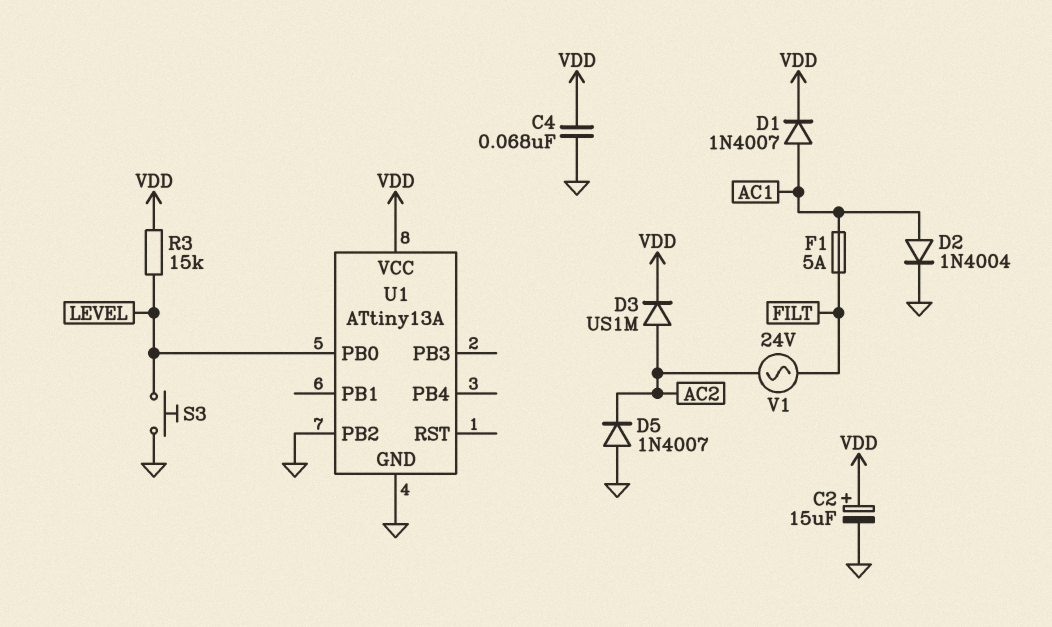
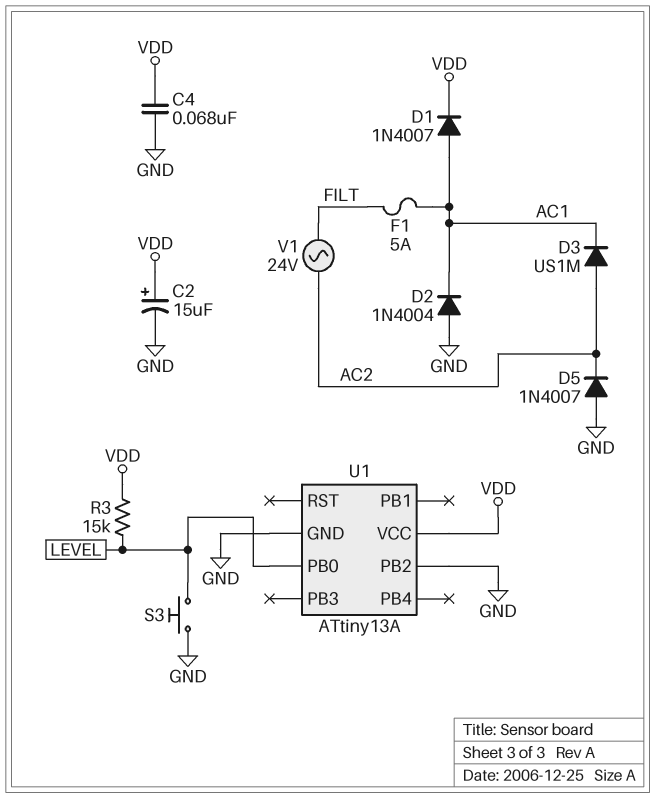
D2: diode 1N4004 (A AC1, K GND) -> diode 1N4004 (A GND, K AC1)
D3: diode US1M (A AC2, K VDD) -> diode US1M (A AC2, K AC1)

